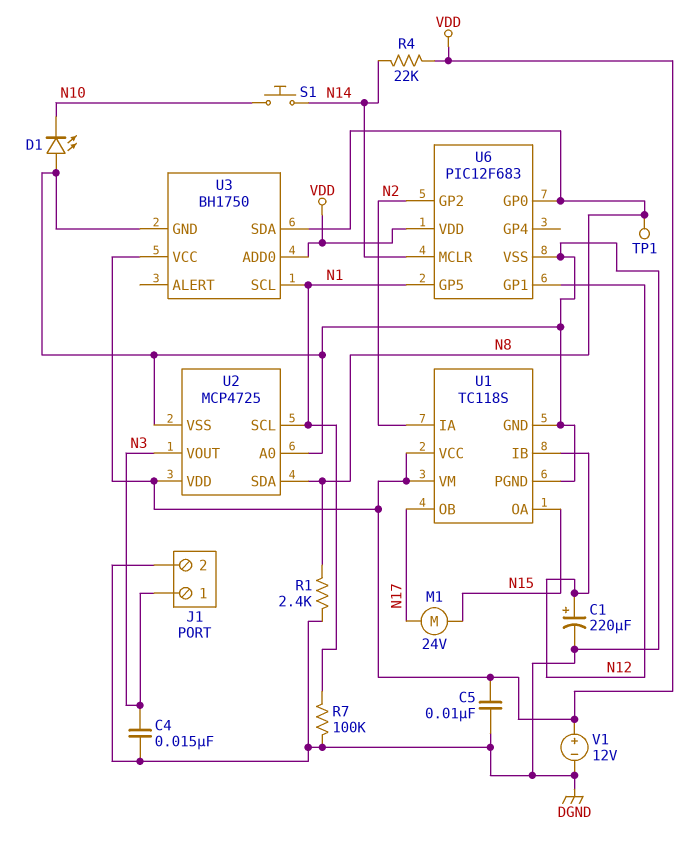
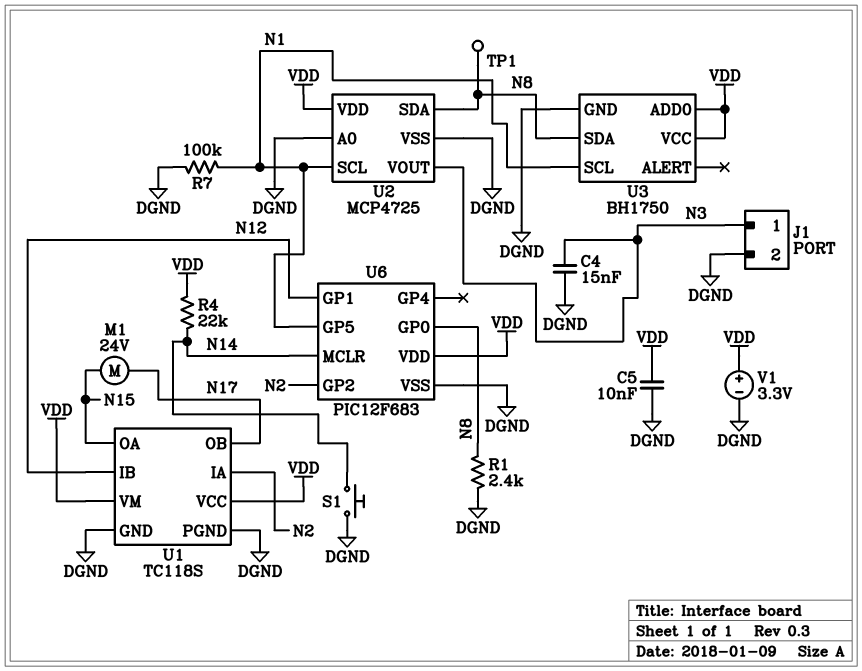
C1: 220uF (plus N12, minus DGND) -> none
D1: LED (A DGND, K N10) -> none
S1: button (N10, N14) -> button (DGND, N14)
V1: 12V (plus VDD, minus DGND) -> 3.3V (plus VDD, minus DGND)

